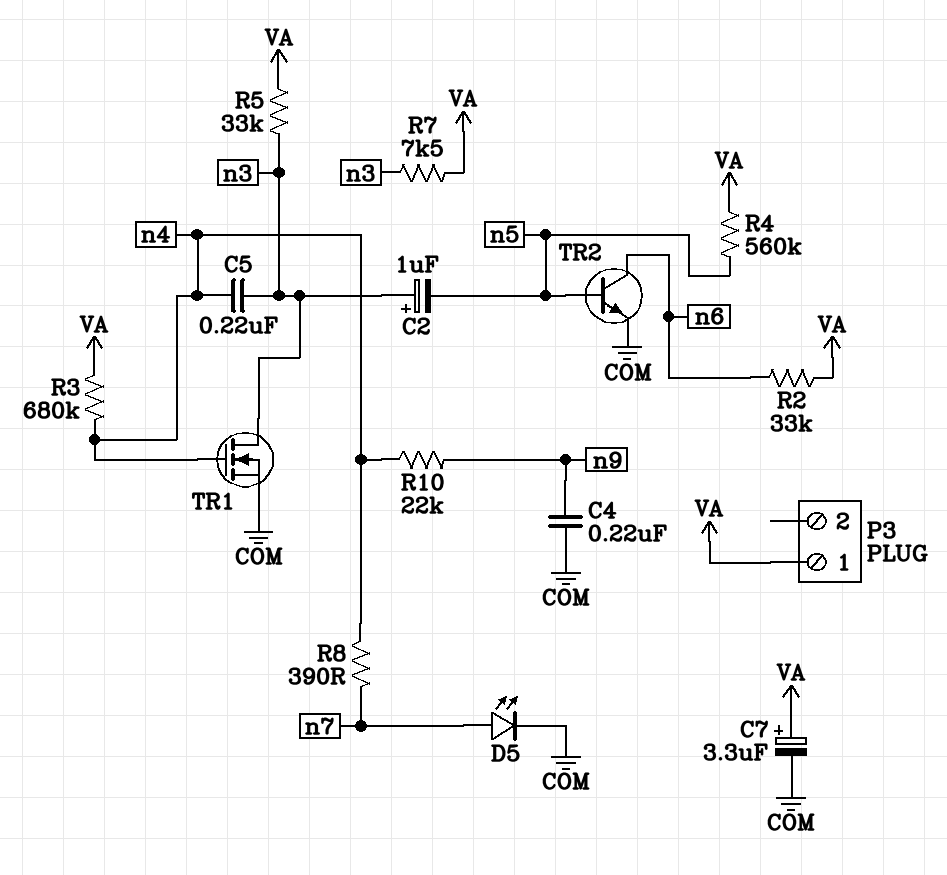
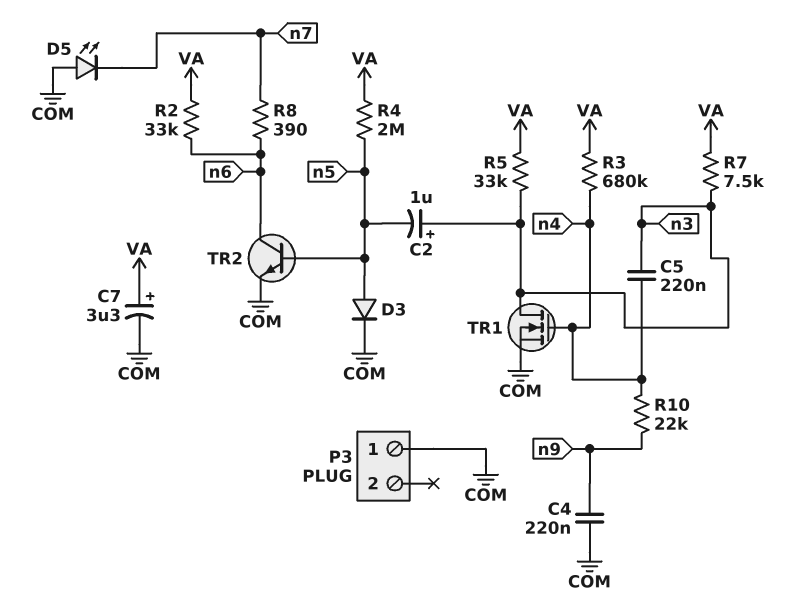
D3: none -> diode (A n5, K COM)
D5: LED (A n7, K COM) -> LED (A COM, K n7)
P3 pin 1: VA -> COM
R4: 560k (VA, n5) -> 2M (VA, n5)
R8: 390 (n4, n7) -> 390 (n6, n7)

